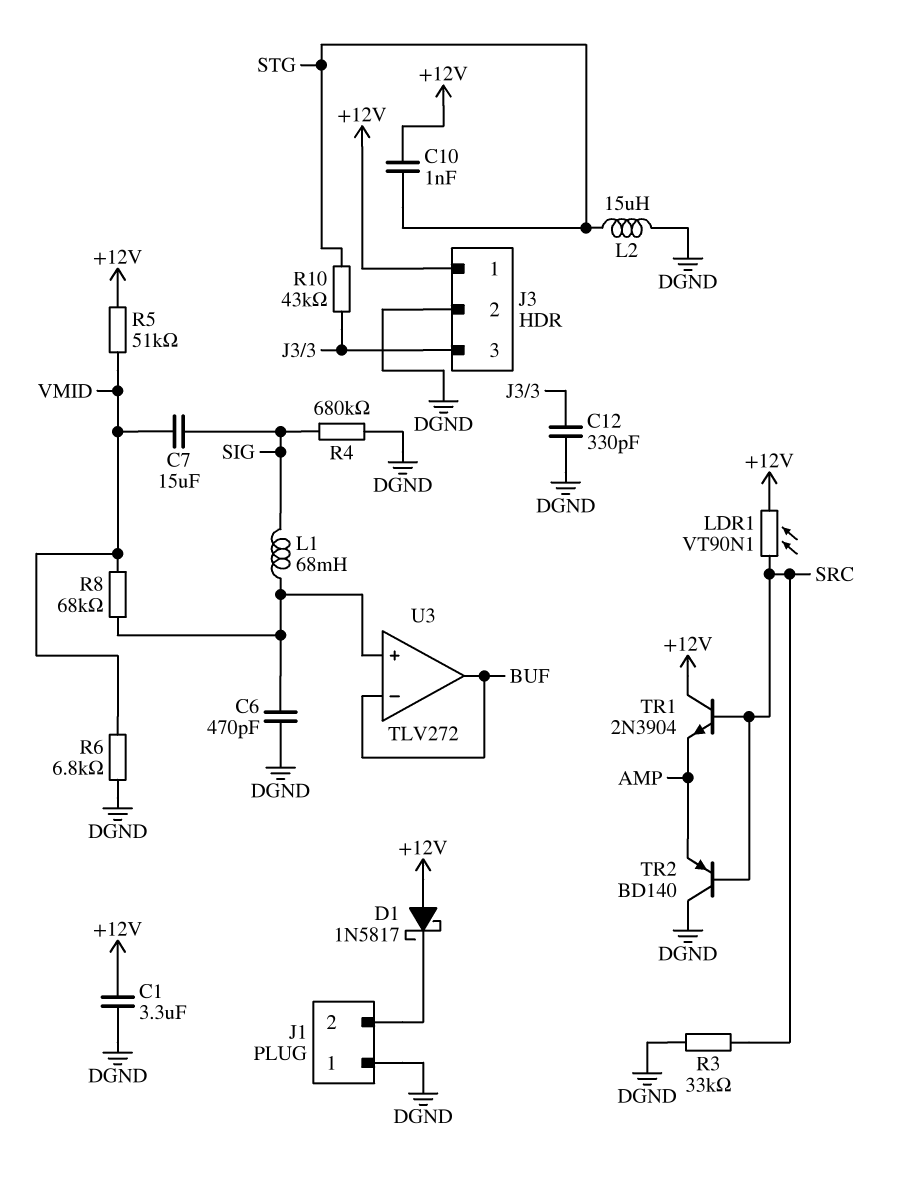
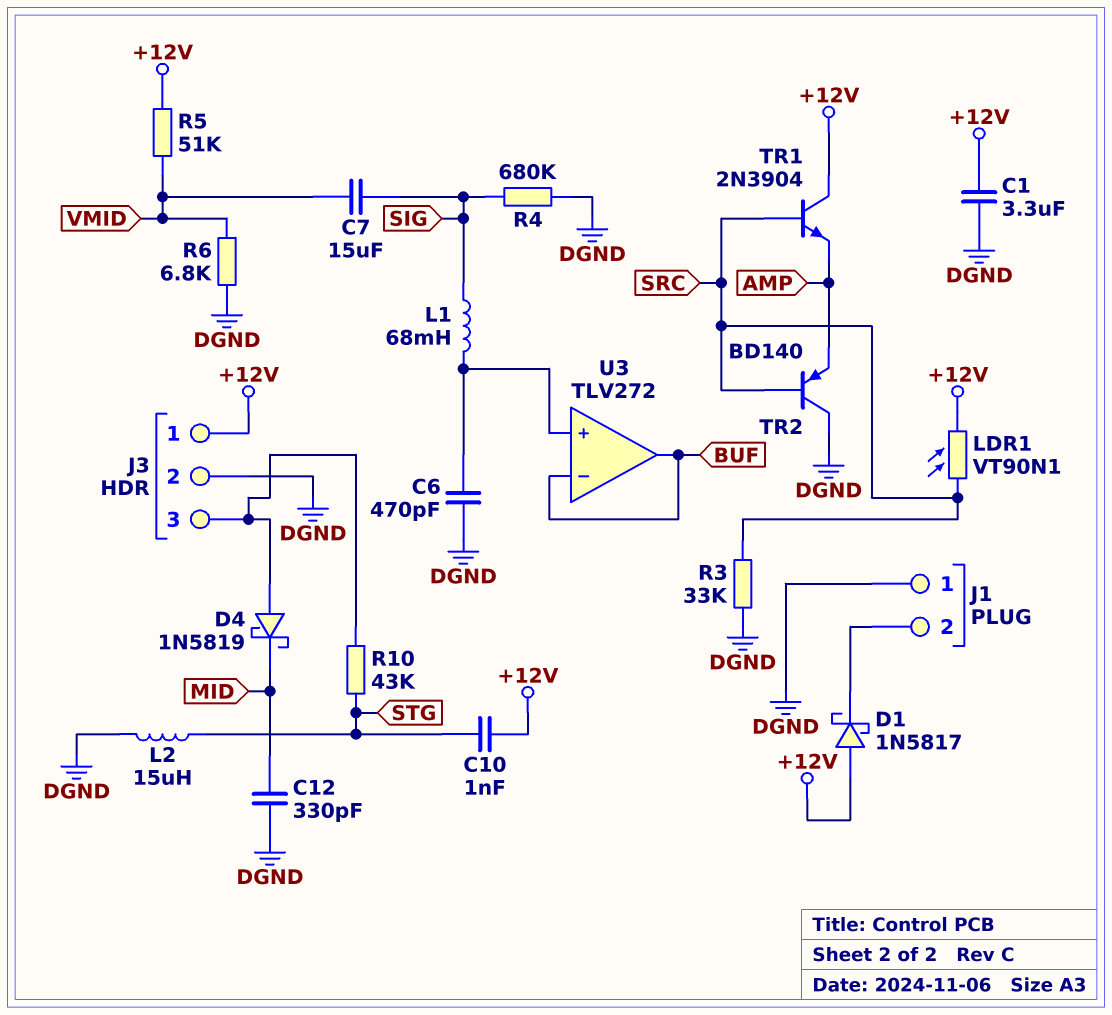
C12: 330pF (DGND, J3/3) -> 330pF (DGND, MID)
D4: none -> schottky 1N5819 (A J3/3, K MID)
R8: 68k (U3/in+, VMID) -> none

